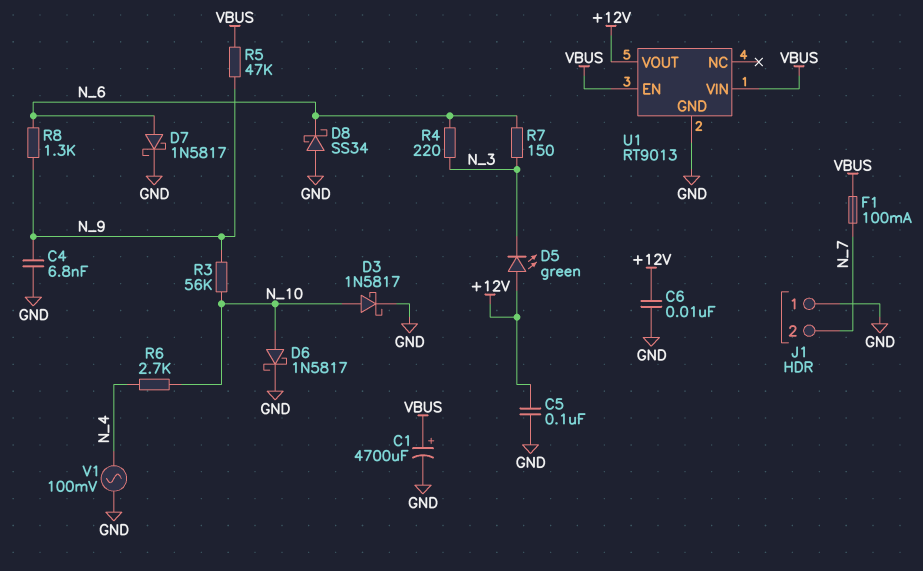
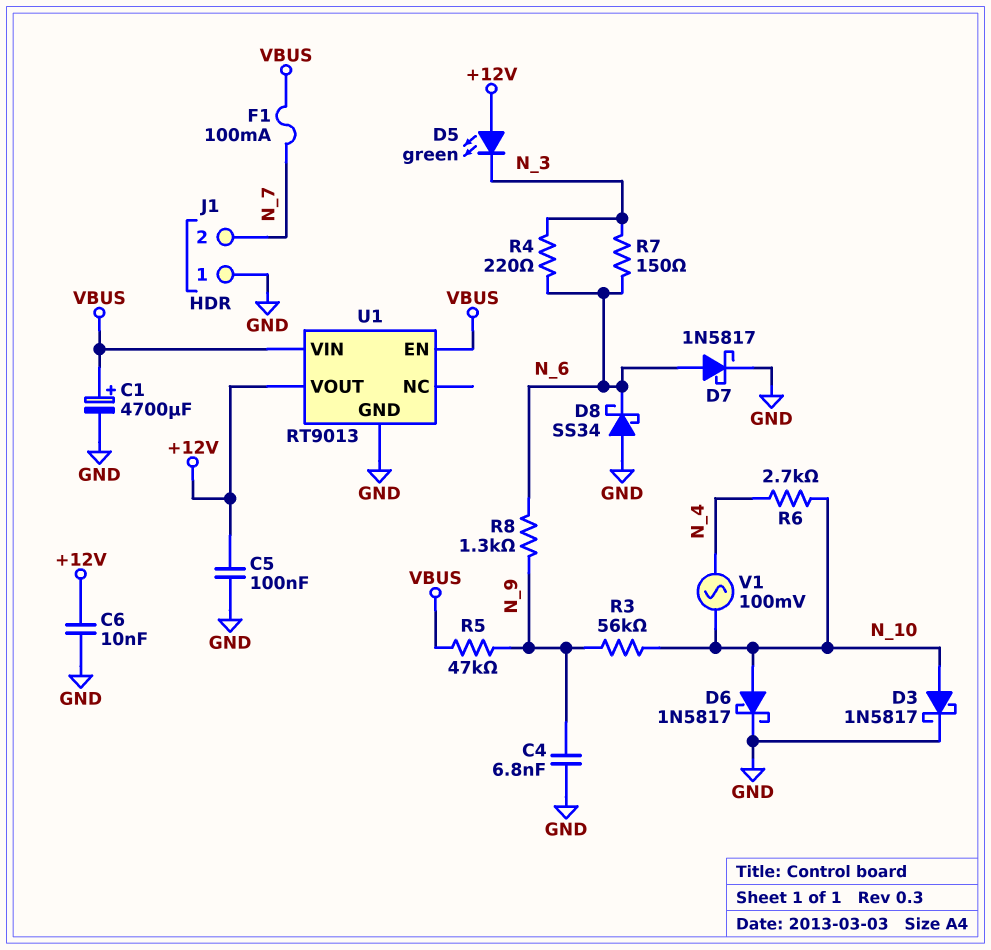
V1: AC 100mV (GND, N_4) -> AC 100mV (N_4, N_10)

